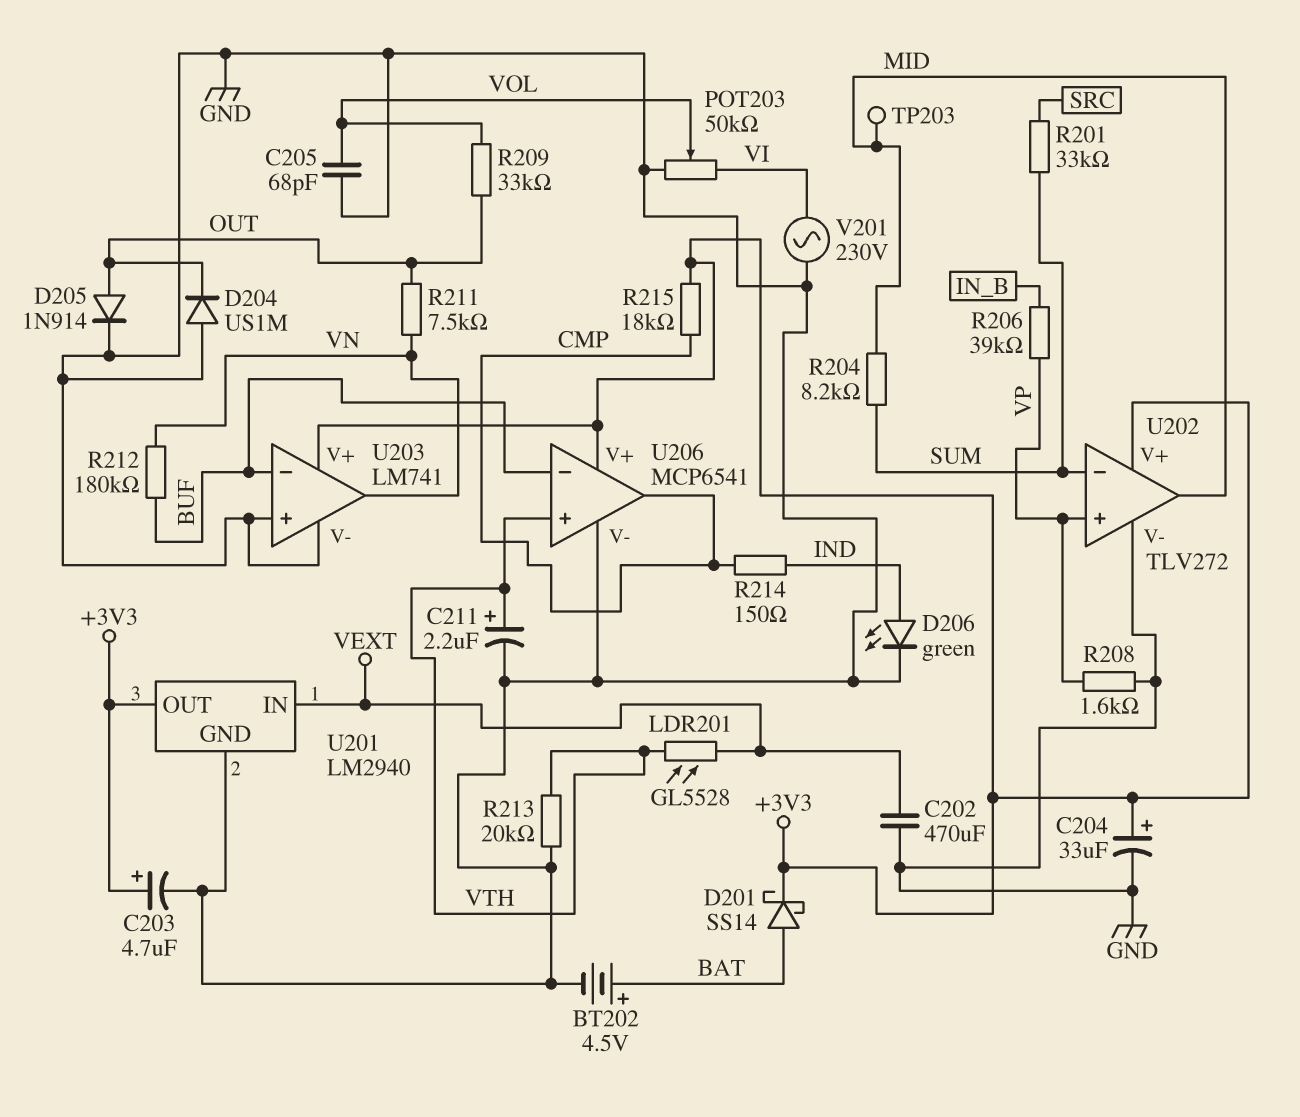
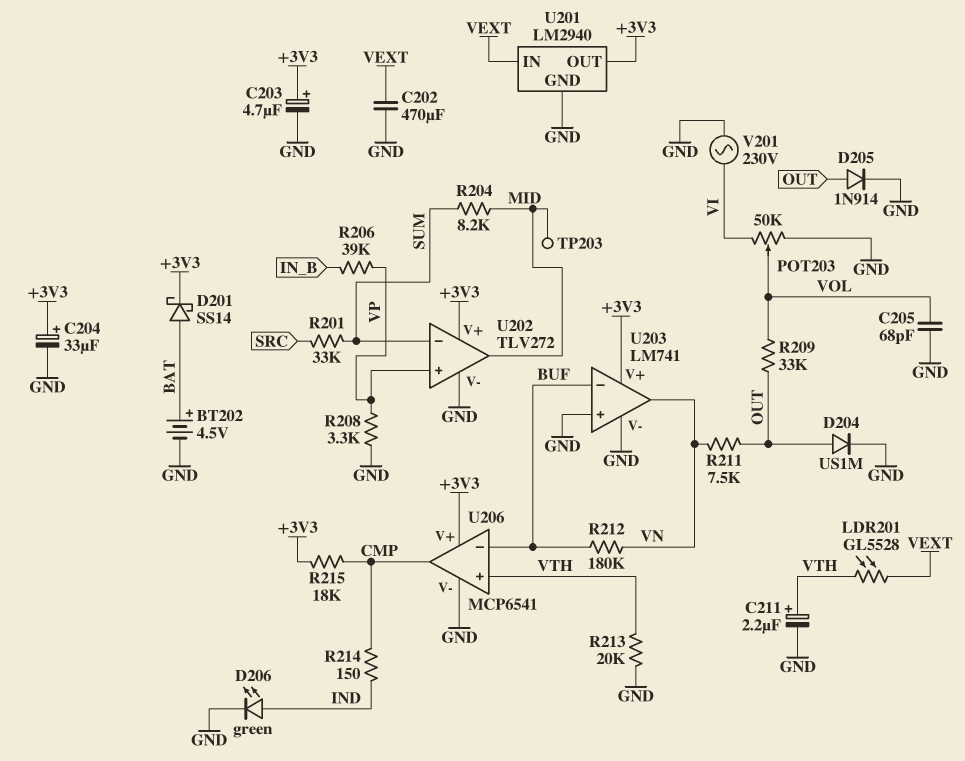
D204: diode US1M (A GND, K OUT) -> diode US1M (A OUT, K GND)
R208: 1.6k (GND, VP) -> 3.3k (GND, VP)

